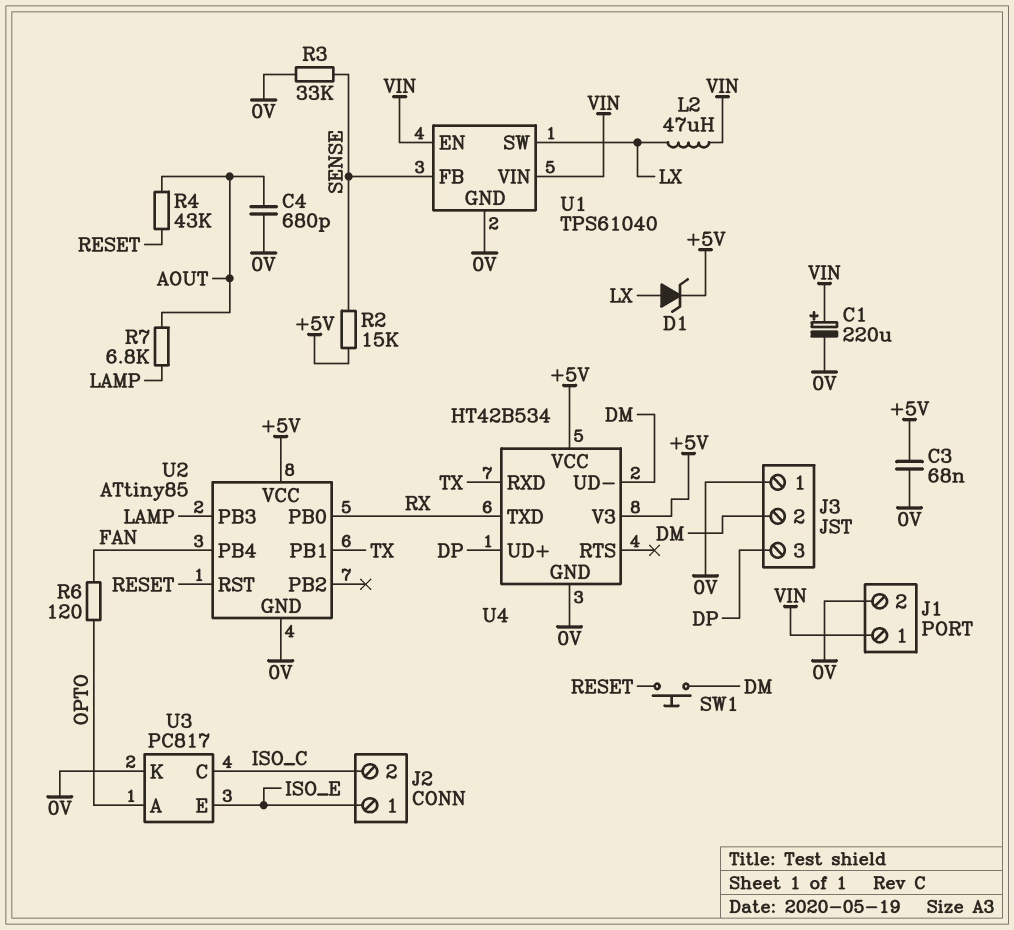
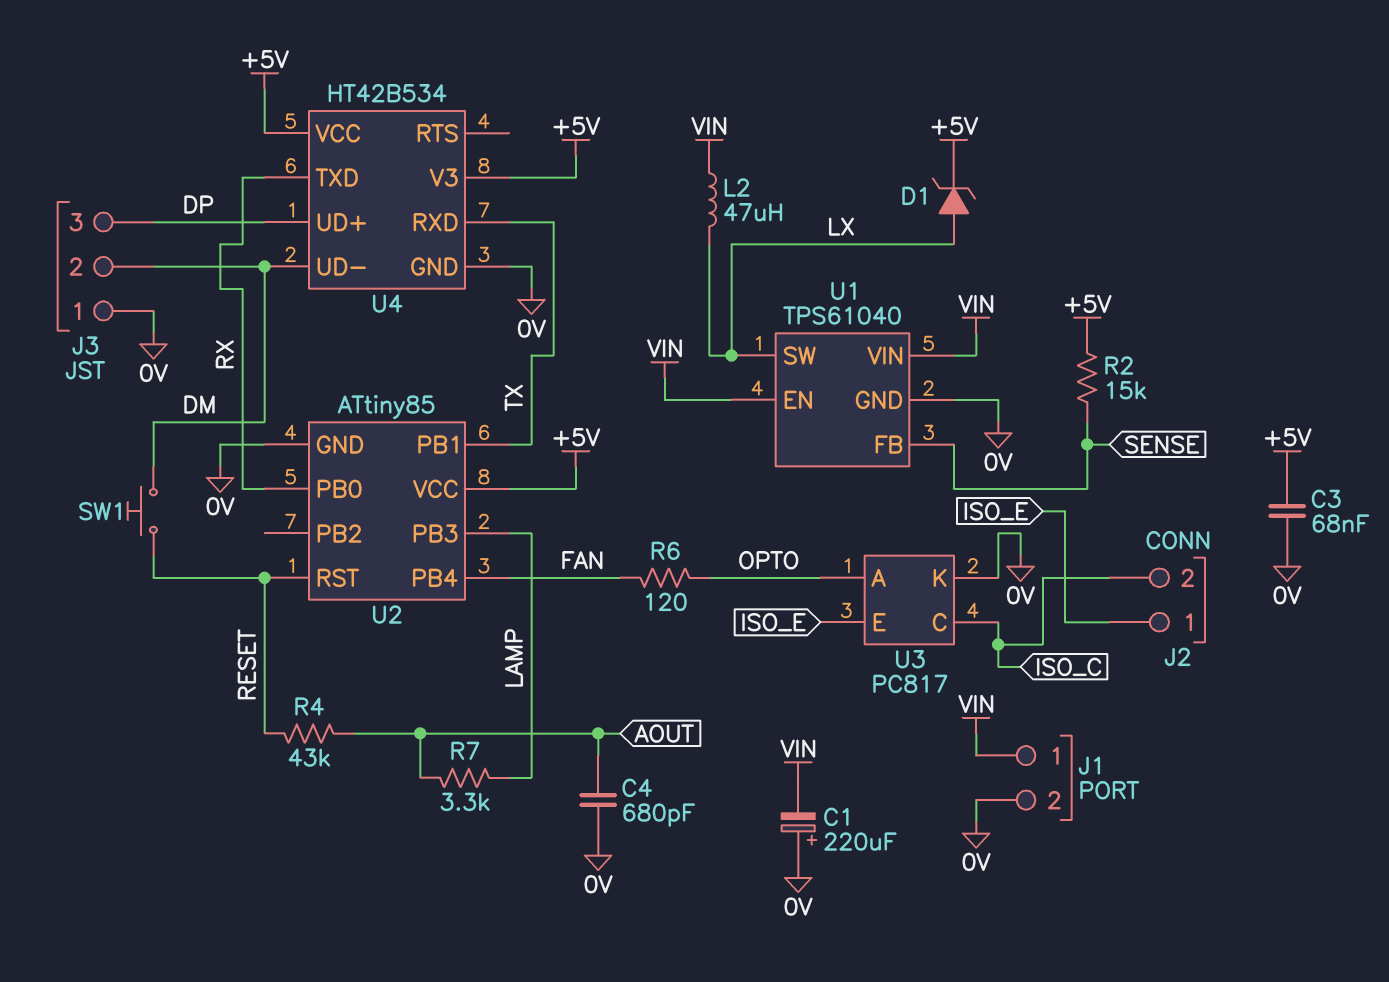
C1: 220uF (plus VIN, minus 0V) -> 220uF (plus 0V, minus VIN)
R3: 33k (0V, SENSE) -> none
R7: 6.8k (AOUT, LAMP) -> 3.3k (AOUT, LAMP)

